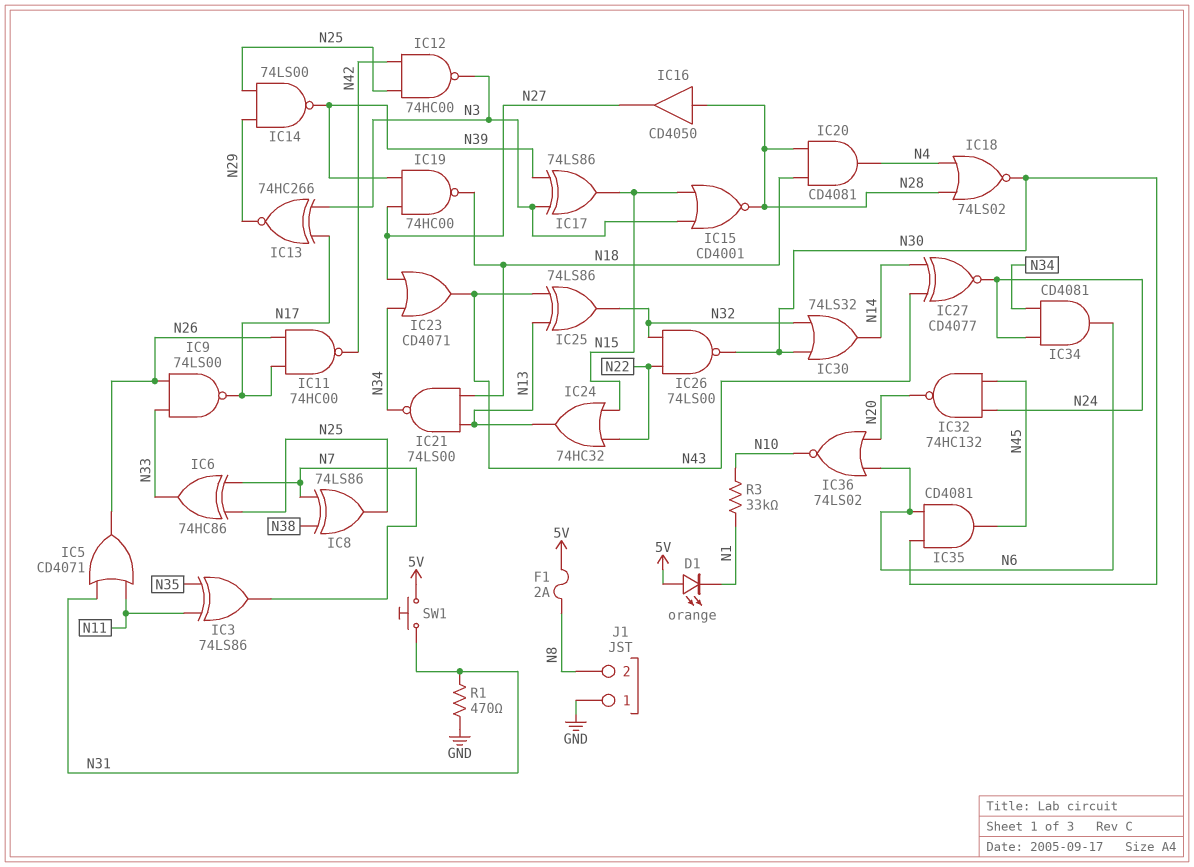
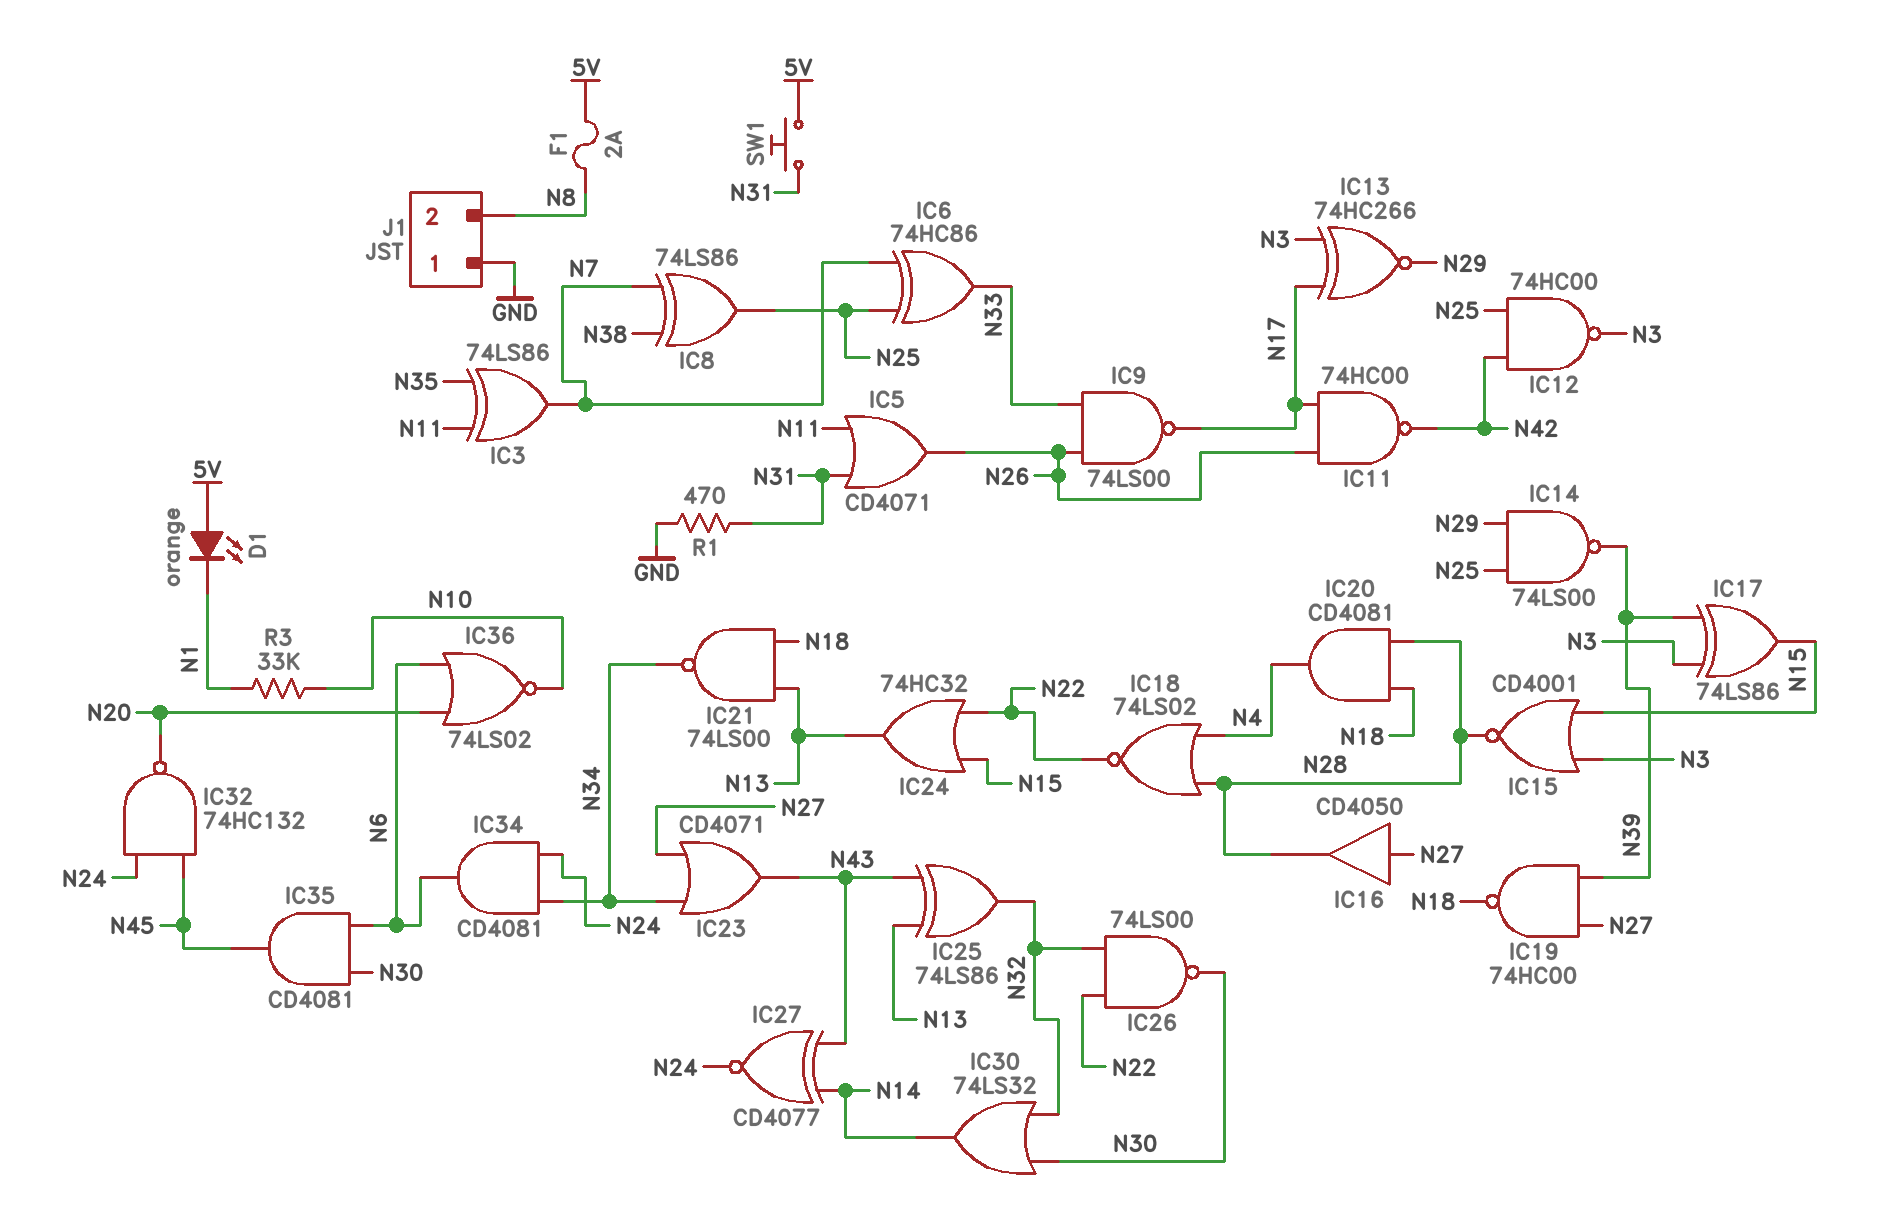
IC16: buffer CD4050 (in N28, out N27) -> buffer CD4050 (in N27, out N28)
IC18: NOR 74LS02 (in N4, in N28, out N30) -> NOR 74LS02 (in N4, in N28, out N22)

